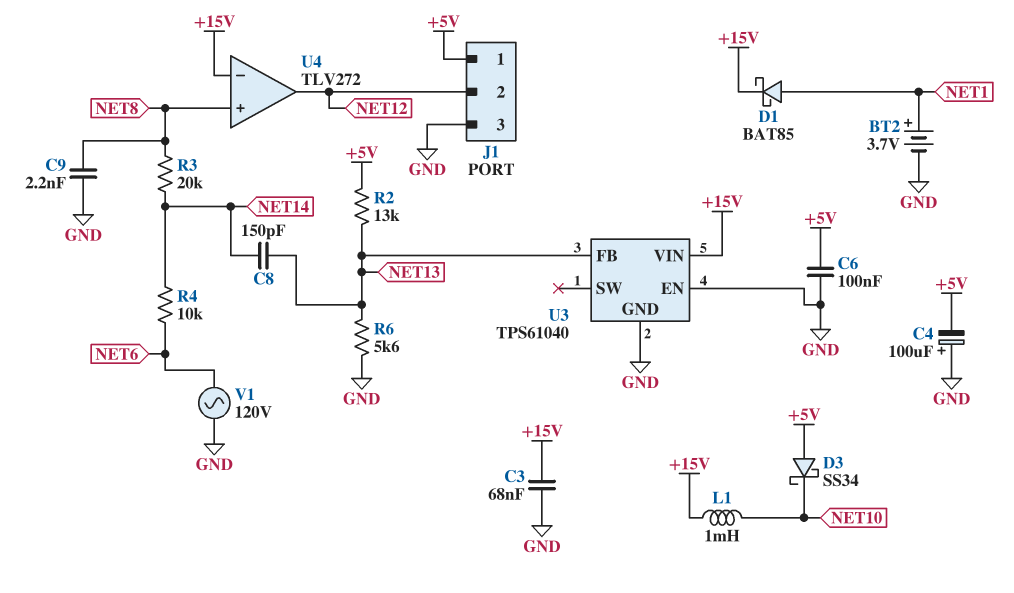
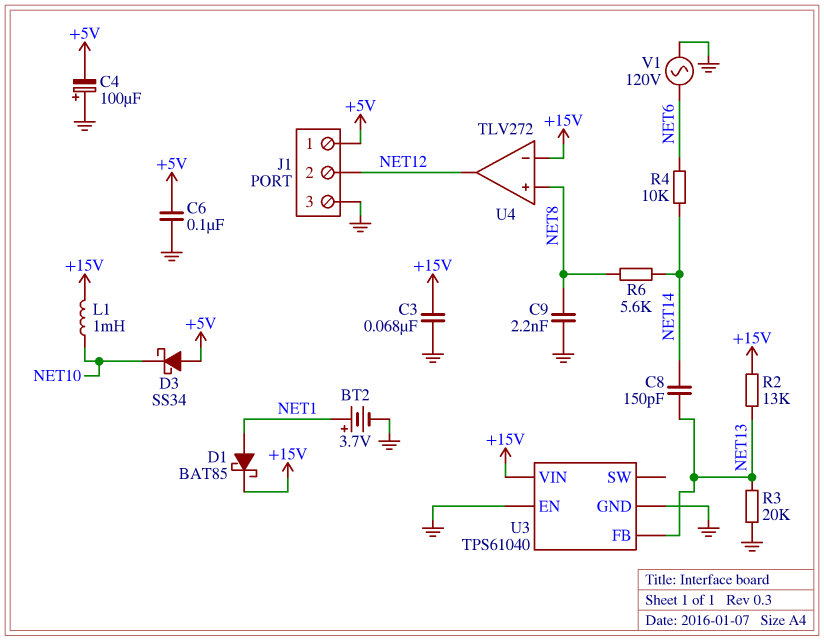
R2: 13k (+5V, NET13) -> 13k (+15V, NET13)
R3: 20k (NET8, NET14) -> 20k (GND, NET13)
R6: 5.6k (GND, NET13) -> 5.6k (NET8, NET14)

